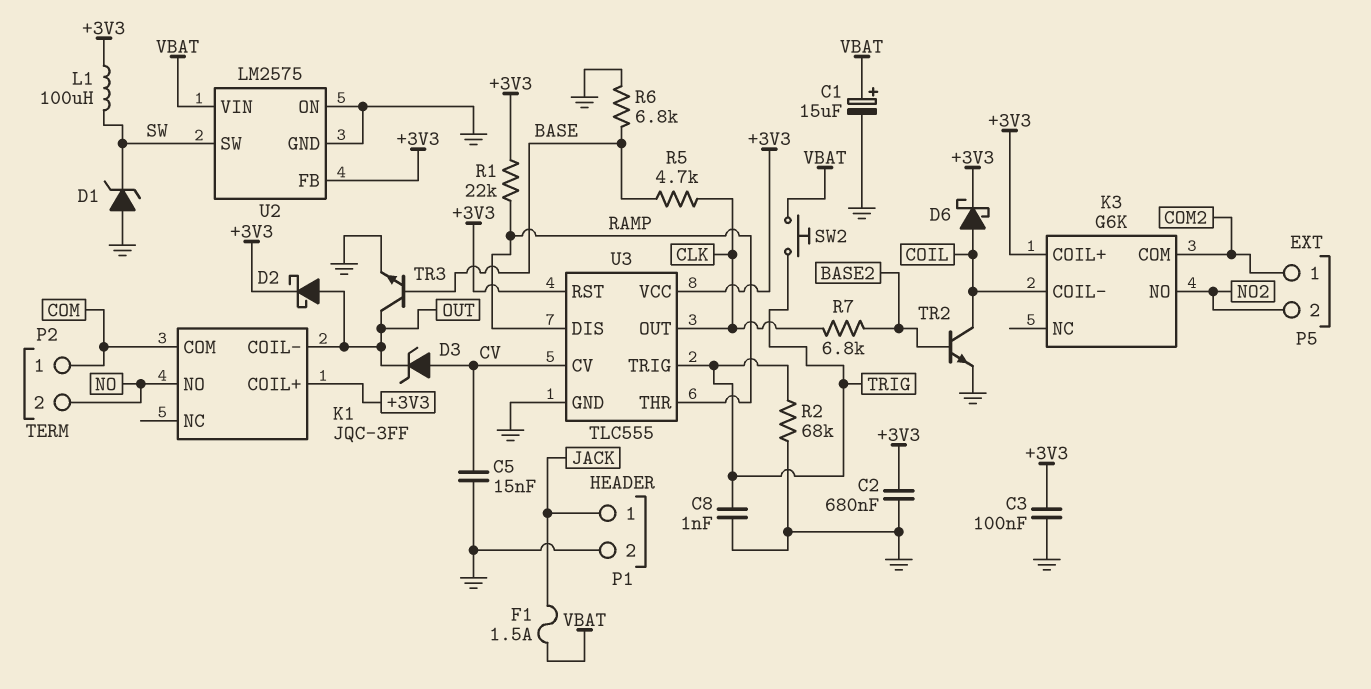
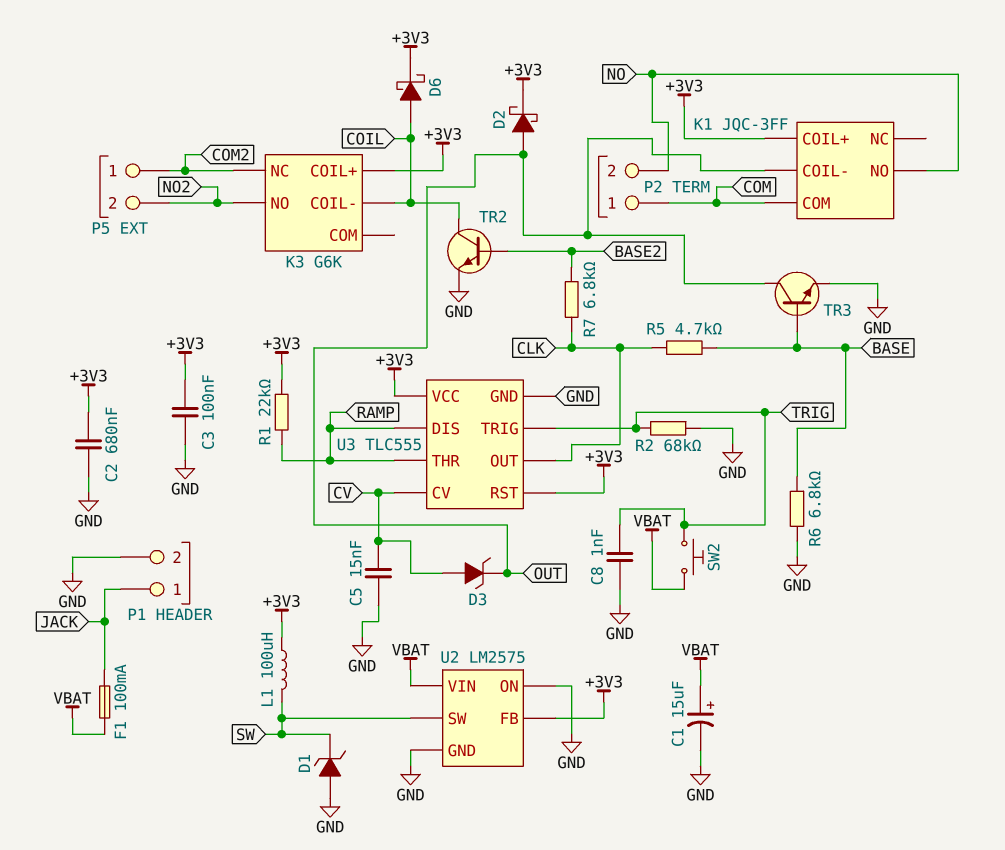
F1: 1.5A (JACK, VBAT) -> 100mA (JACK, VBAT)
K3 pin COM: COM2 -> none
K3 pin NC: none -> COM2

